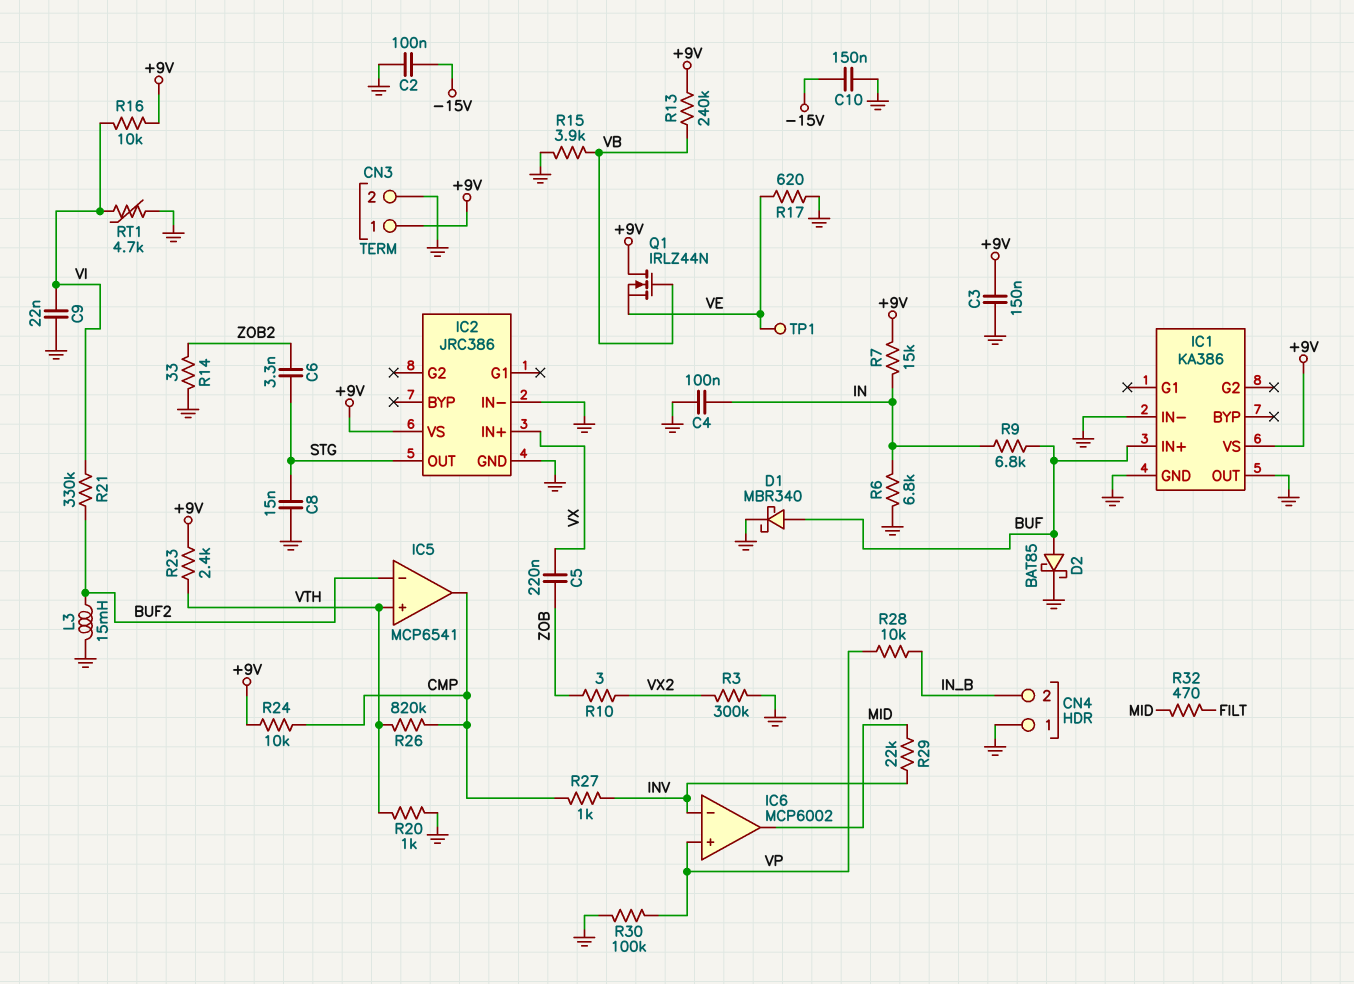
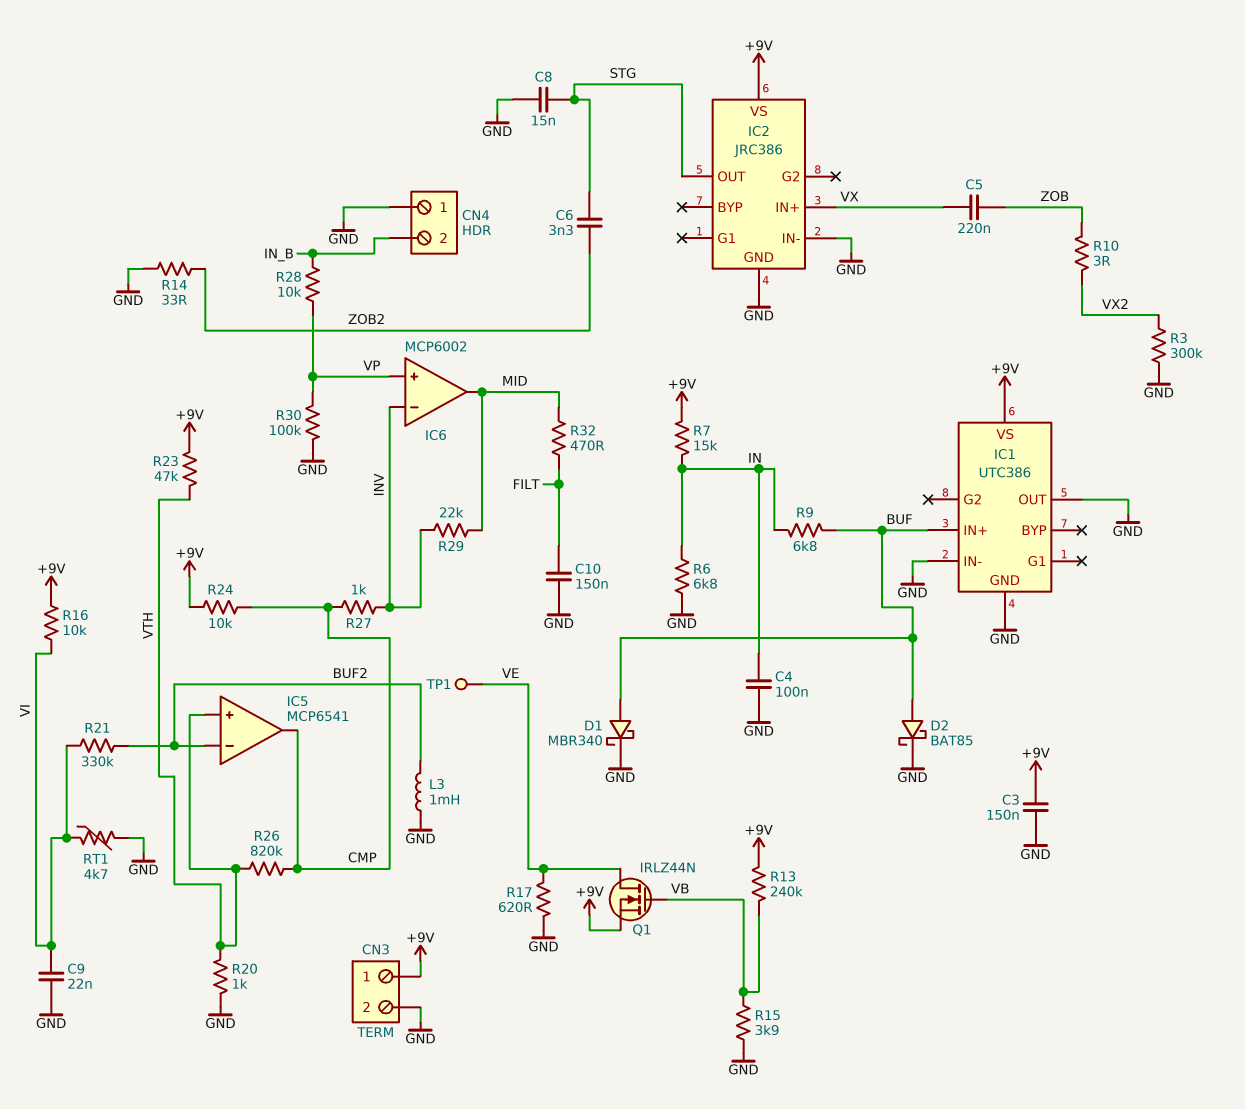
C2: 100nF (-15V, GND) -> none
C10: 150nF (-15V, GND) -> 150nF (FILT, GND)
IC1: KA386 -> UTC386
L3: 15mH (BUF2, GND) -> 1mH (BUF2, GND)
Q1: NMOS IRLZ44N (G VB, D +9V, S VE) -> NMOS IRLZ44N (G VB, D VE, S +9V)
R23: 2.4k (+9V, VTH) -> 47k (+9V, VTH)

